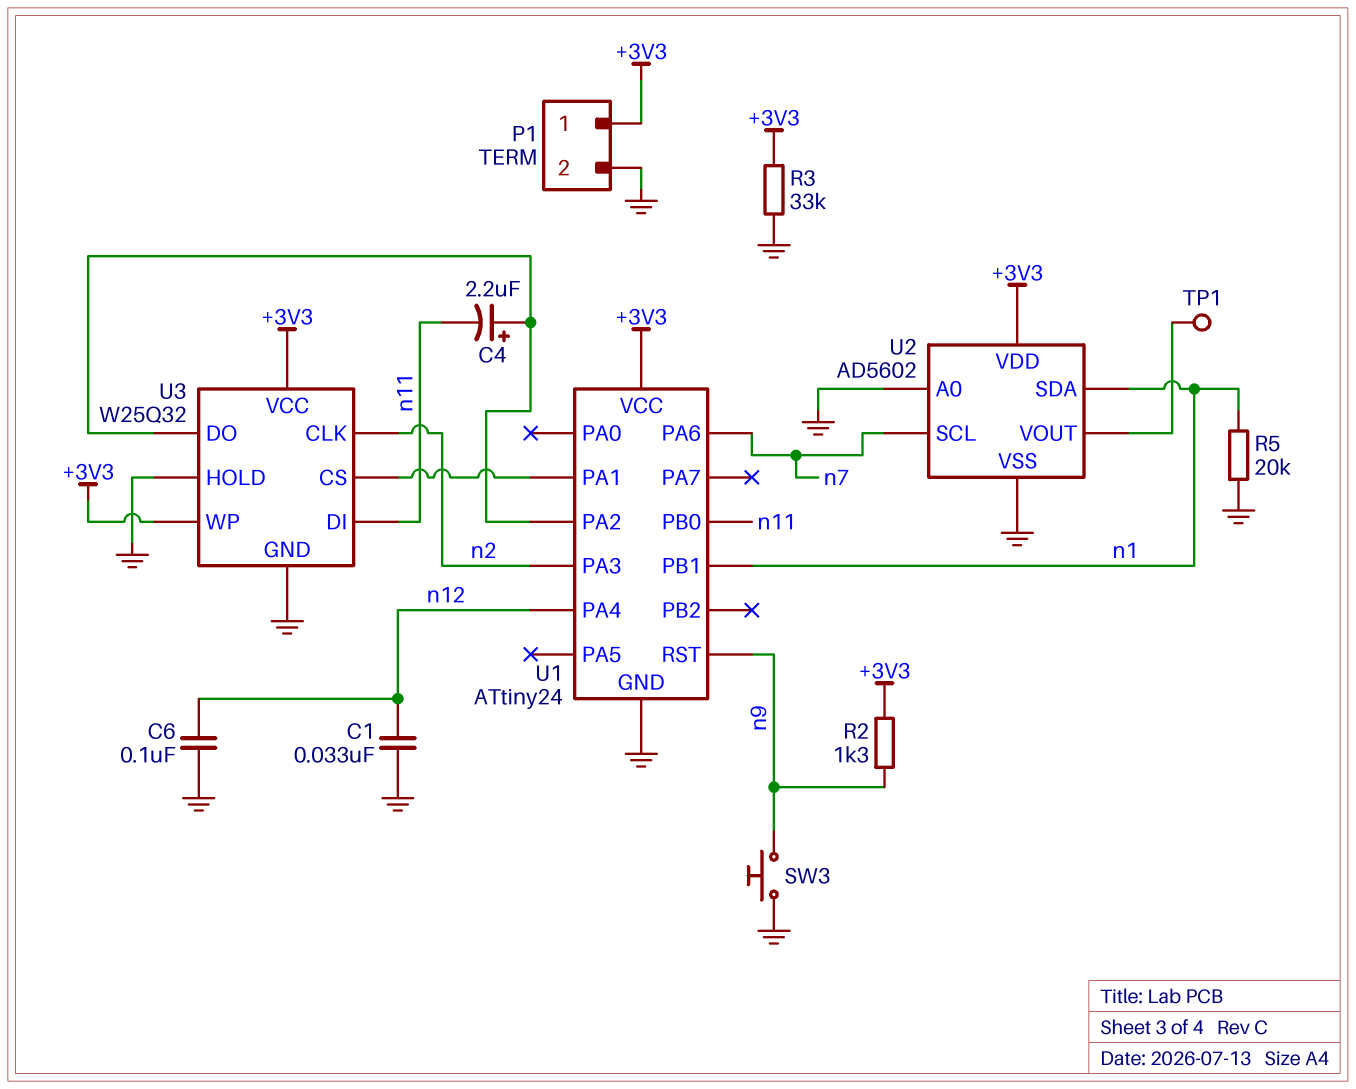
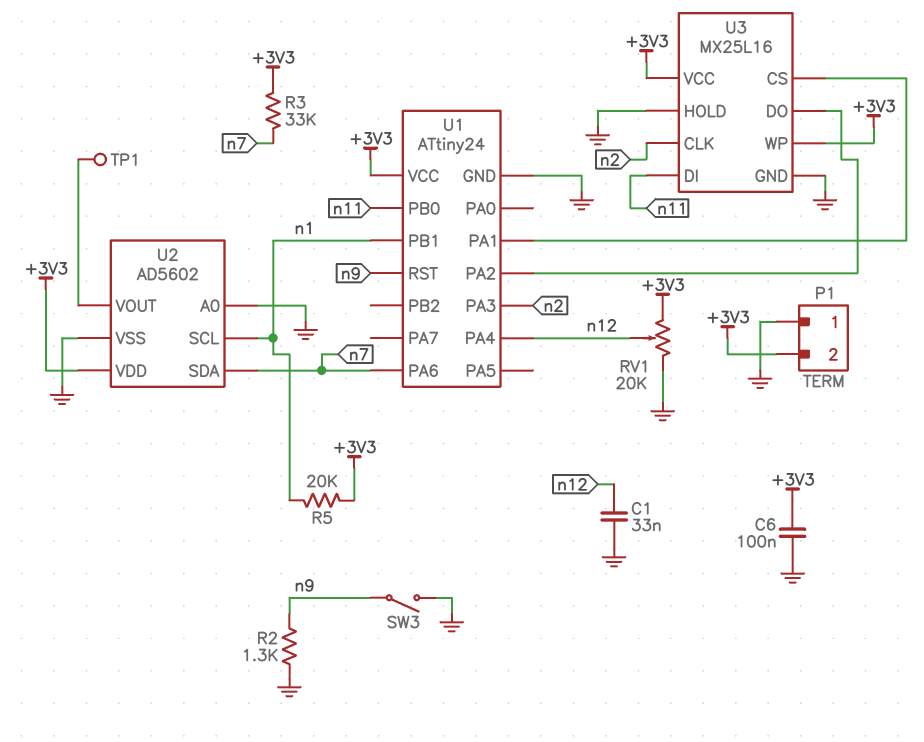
C4: 2.2uF (plus U1/PA2, minus n11) -> none
C6: 100nF (GND, n12) -> 100nF (+3V3, GND)
P1 pin 1: +3V3 -> GND
P1 pin 2: GND -> +3V3
R2: 1.3k (+3V3, n9) -> 1.3k (GND, n9)
R3: 33k (+3V3, GND) -> 33k (+3V3, n7)
R5: 20k (GND, n1) -> 20k (+3V3, n1)
RV1: none -> 20k (+3V3, GND, wiper n12)
SW3: button (GND, n9) -> switch (GND, n9)
U2 pin SCL: n7 -> n1
U2 pin SDA: n1 -> n7
U3: W25Q32 -> MX25L16

